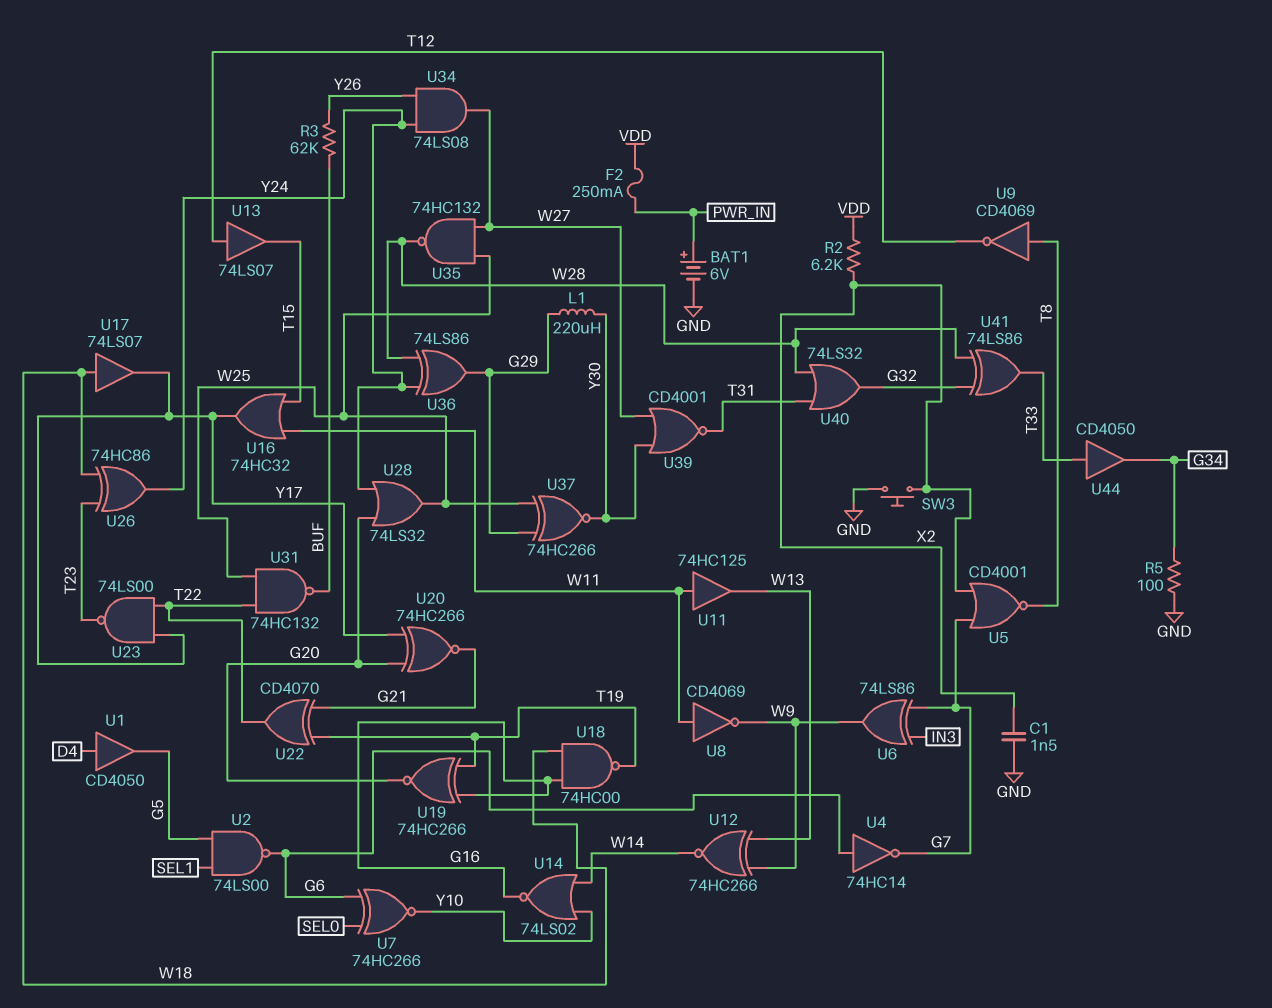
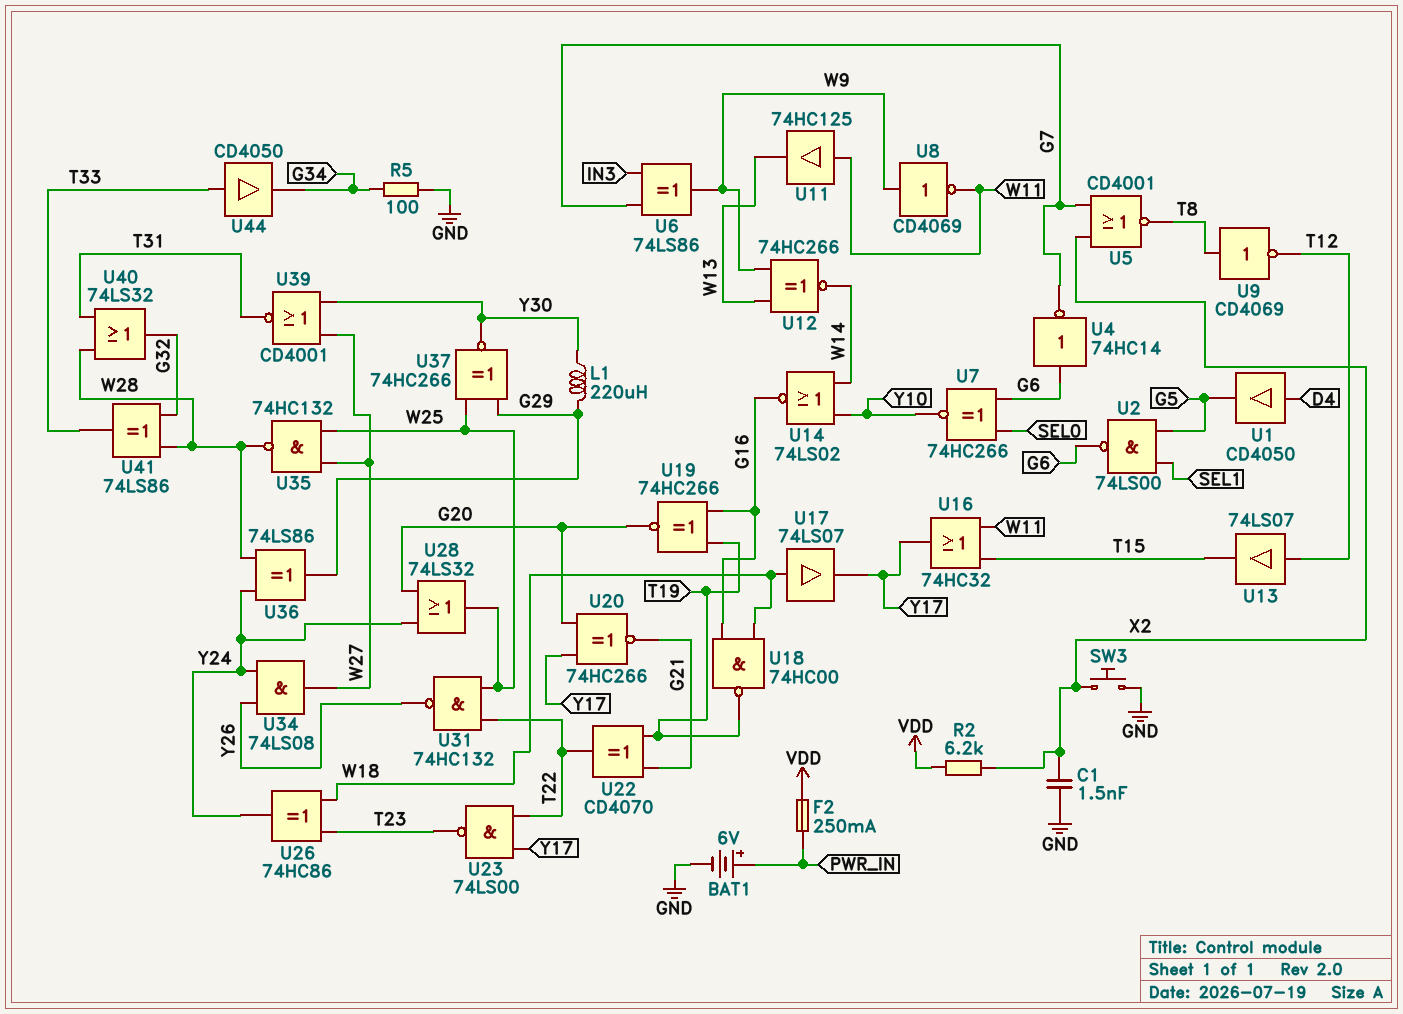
R3: 62k (BUF, Y26) -> none
U8: NOT CD4069 (in W11, out W9) -> NOT CD4069 (in W9, out W11)
U31: NAND 74HC132 (in T22, in W25, out BUF) -> NAND 74HC132 (in T22, in W25, out Y26)

